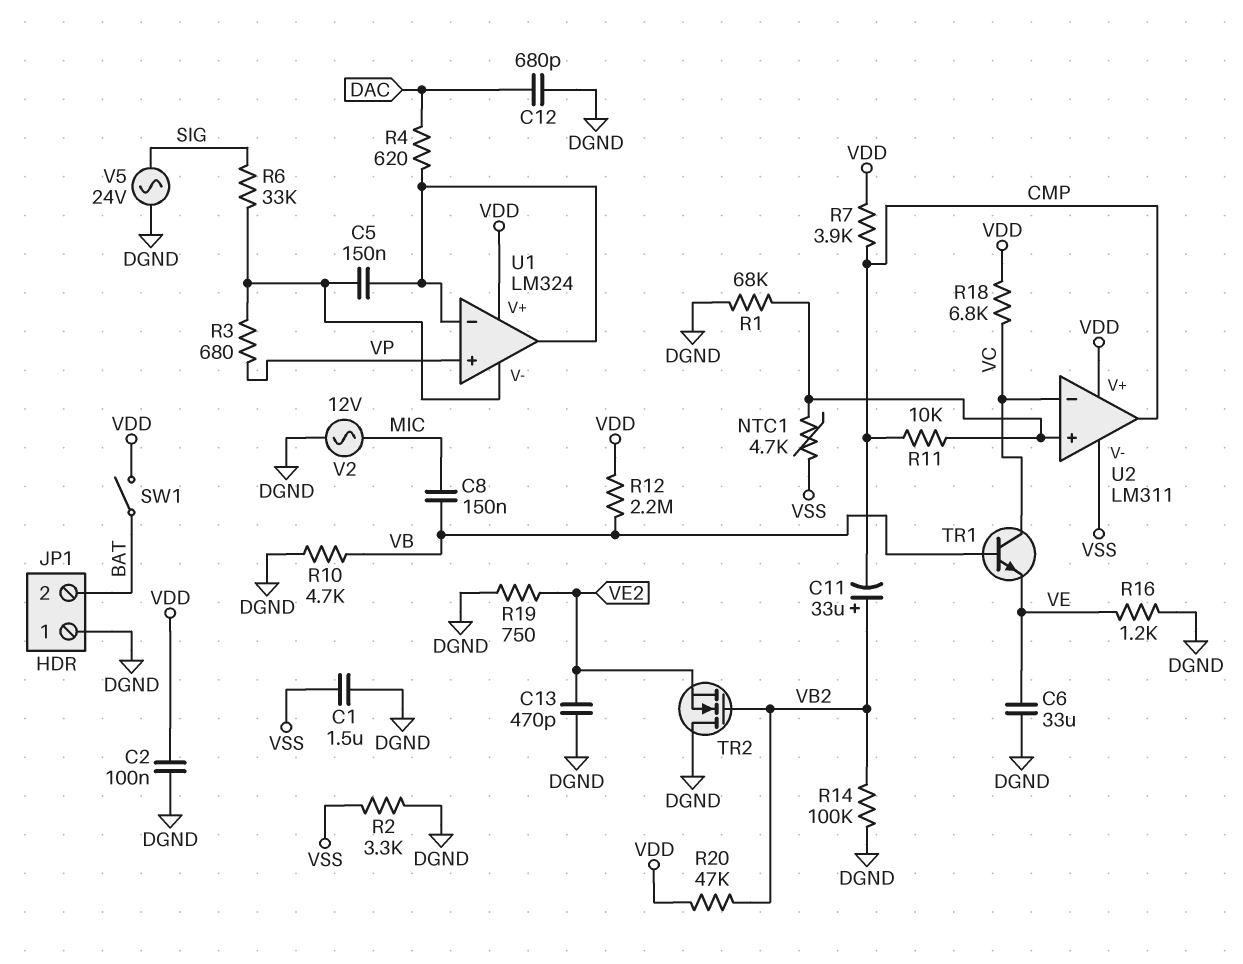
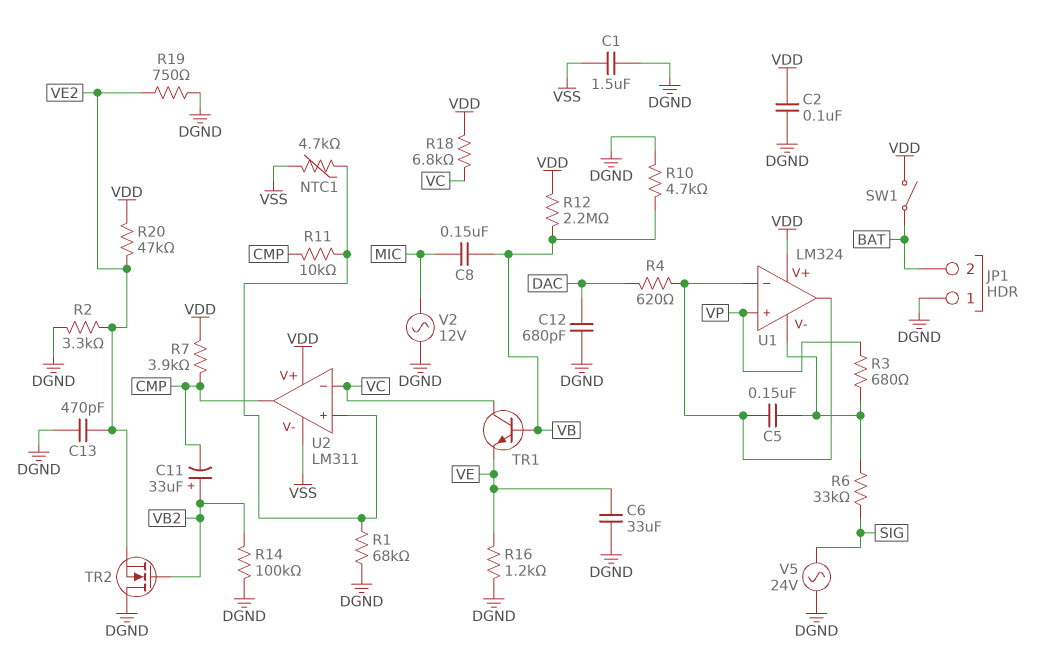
R2: 3.3k (DGND, VSS) -> 3.3k (DGND, VE2)
R20: 47k (VB2, VDD) -> 47k (VDD, VE2)

